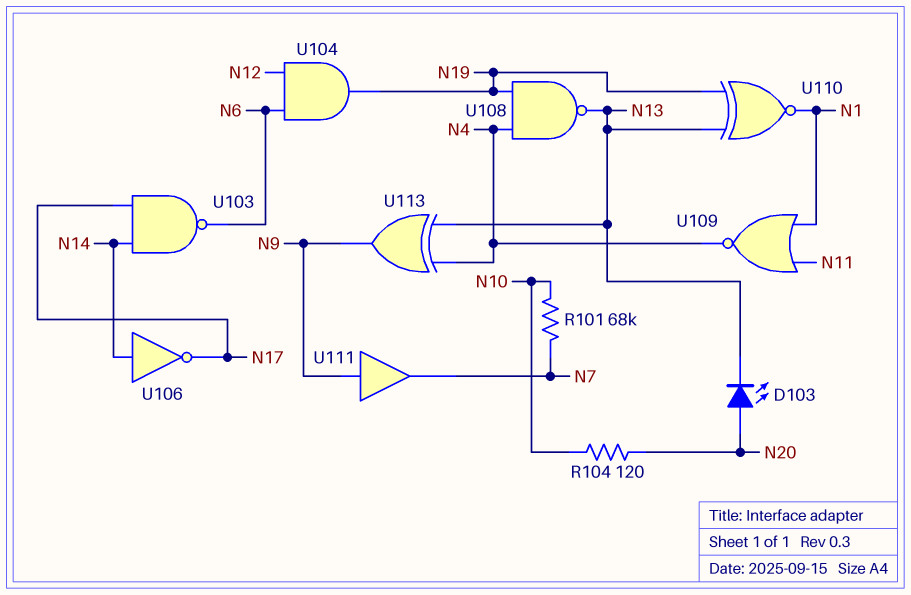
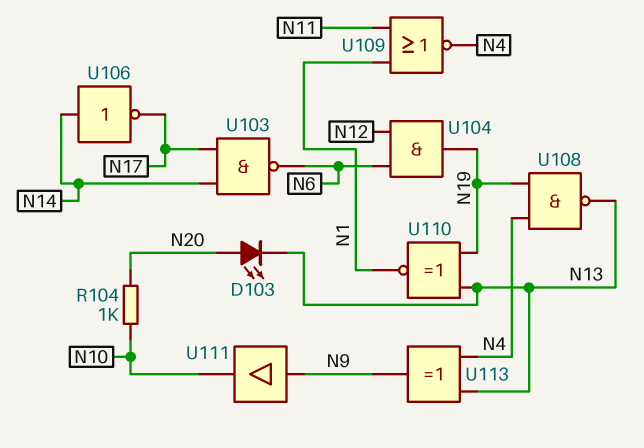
R101: 68k (N7, N10) -> none
R104: 120 (N10, N20) -> 1k (N10, N20)
U111: buffer (in N9, out N7) -> buffer (in N9, out N10)

